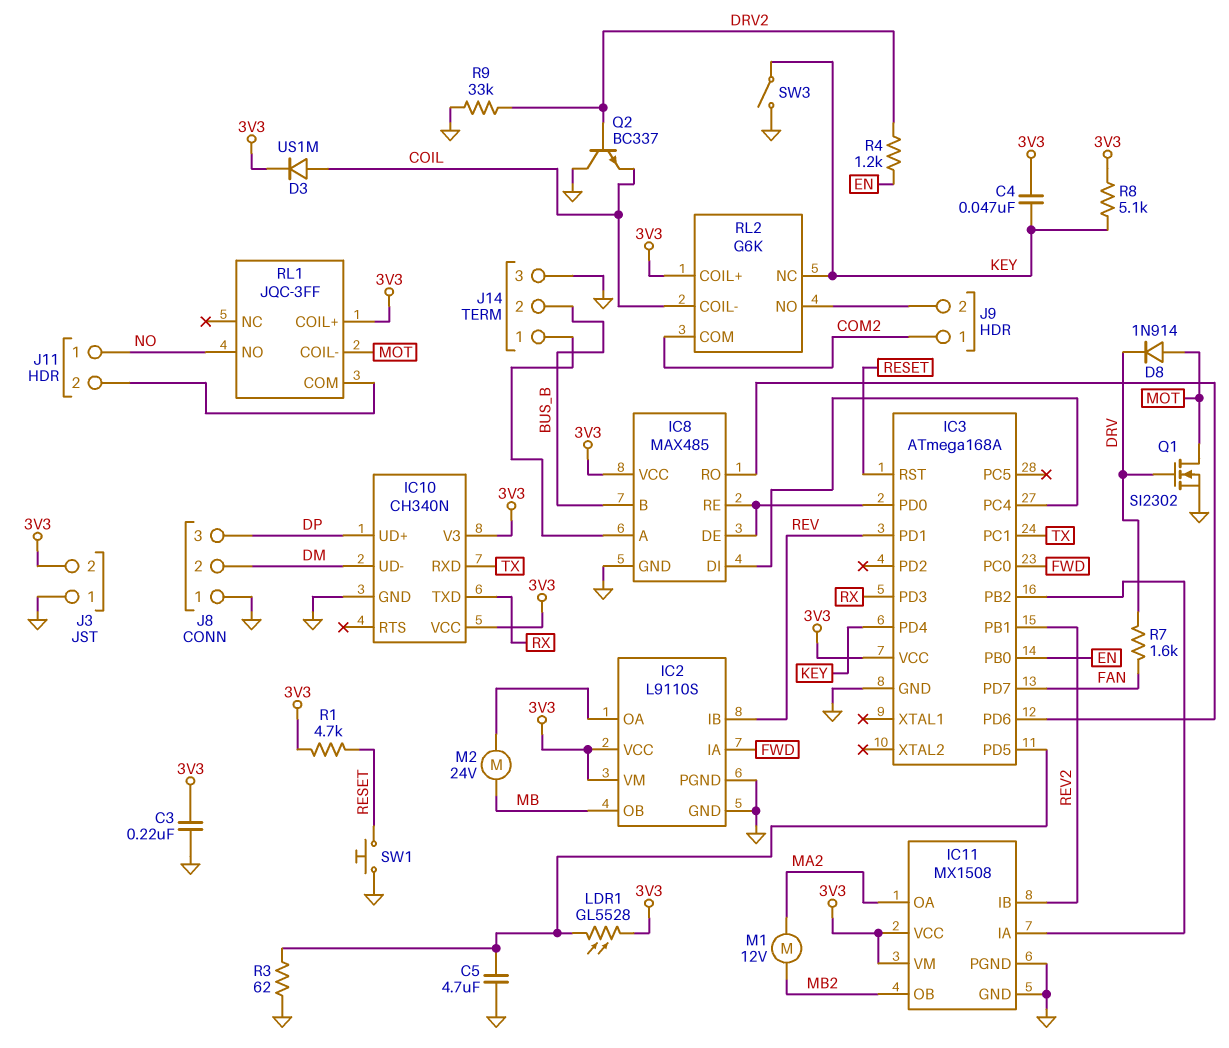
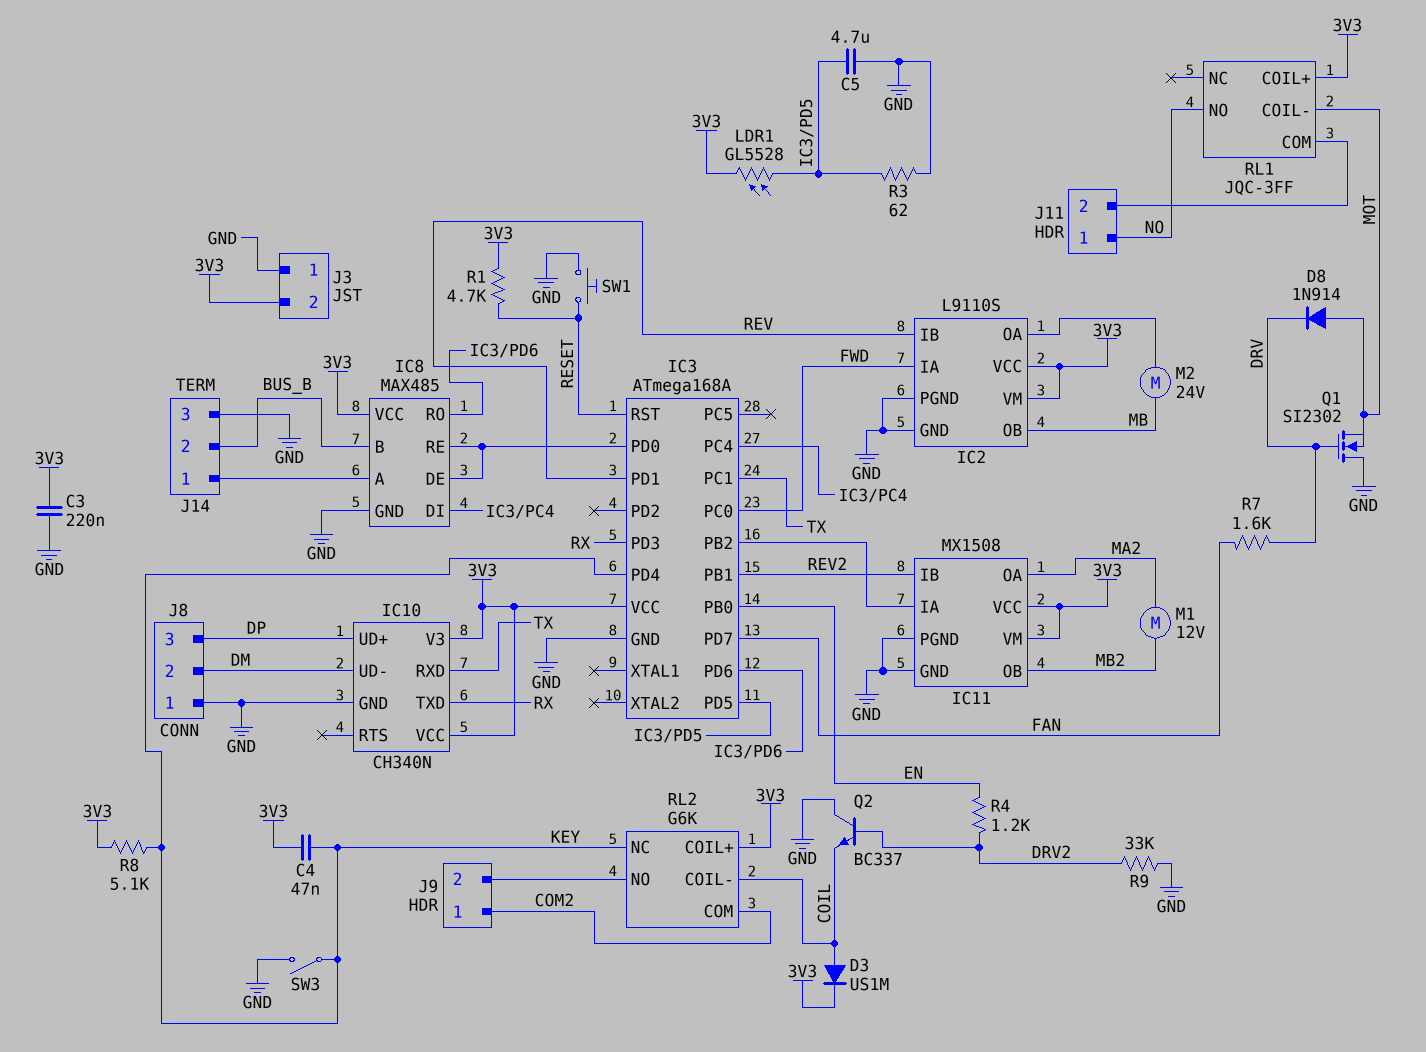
Q1: NMOS SI2302 (G DRV, D MOT, S GND) -> NMOS SI2302 (G DRV, D GND, S MOT)

